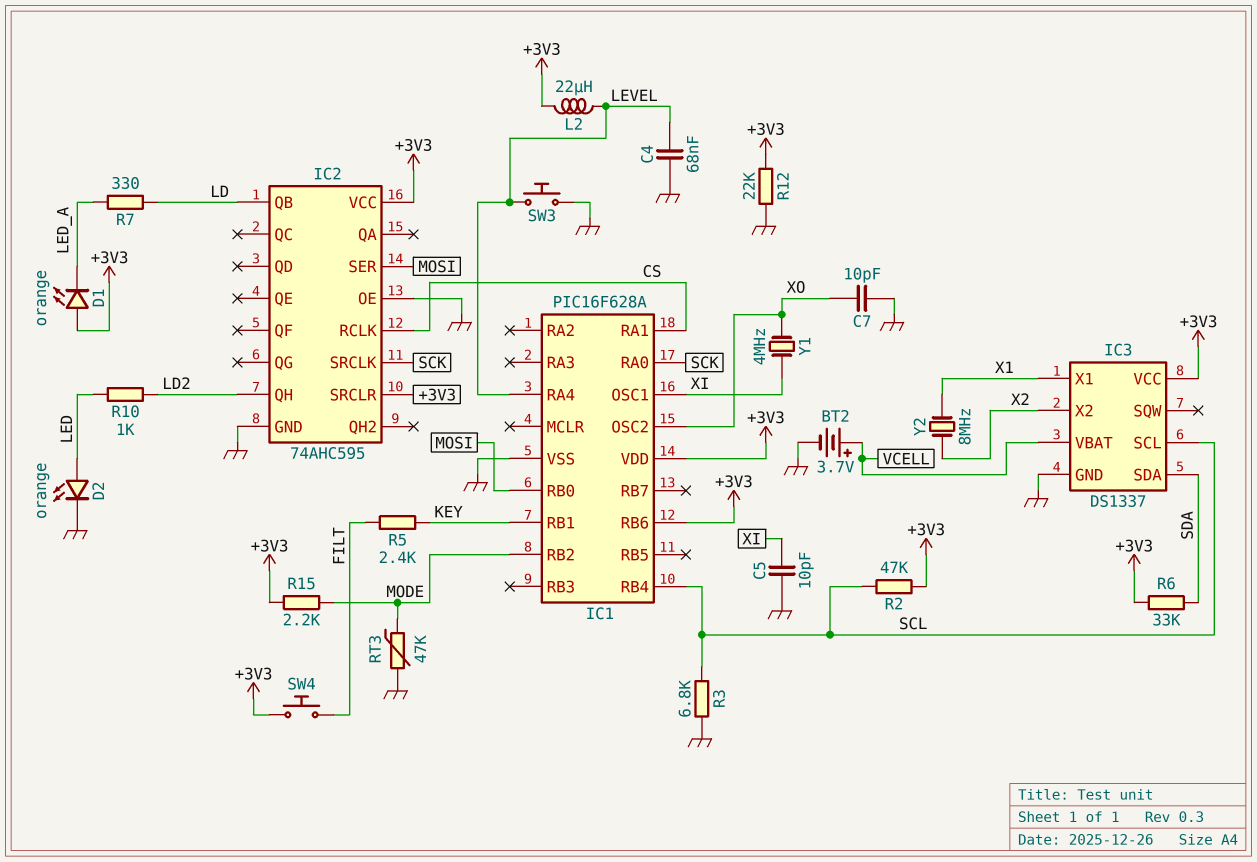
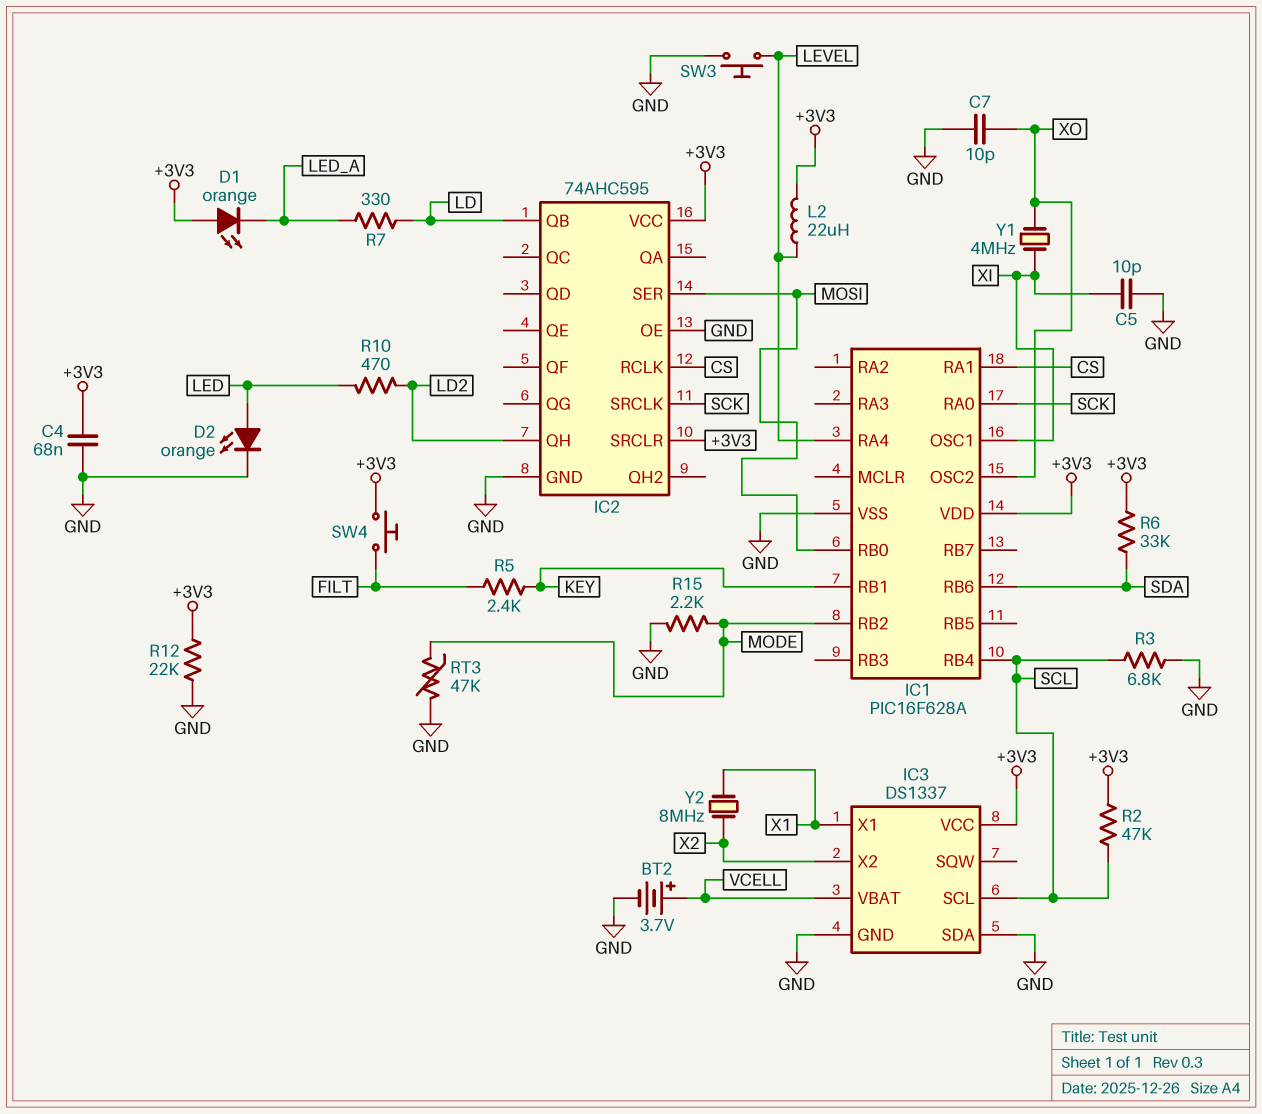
C4: 68nF (GND, LEVEL) -> 68nF (+3V3, GND)
IC1 pin RB6: +3V3 -> SDA
IC3 pin SDA: SDA -> GND
R10: 1k (LD2, LED) -> 470 (LD2, LED)
R15: 2.2k (+3V3, MODE) -> 2.2k (GND, MODE)

